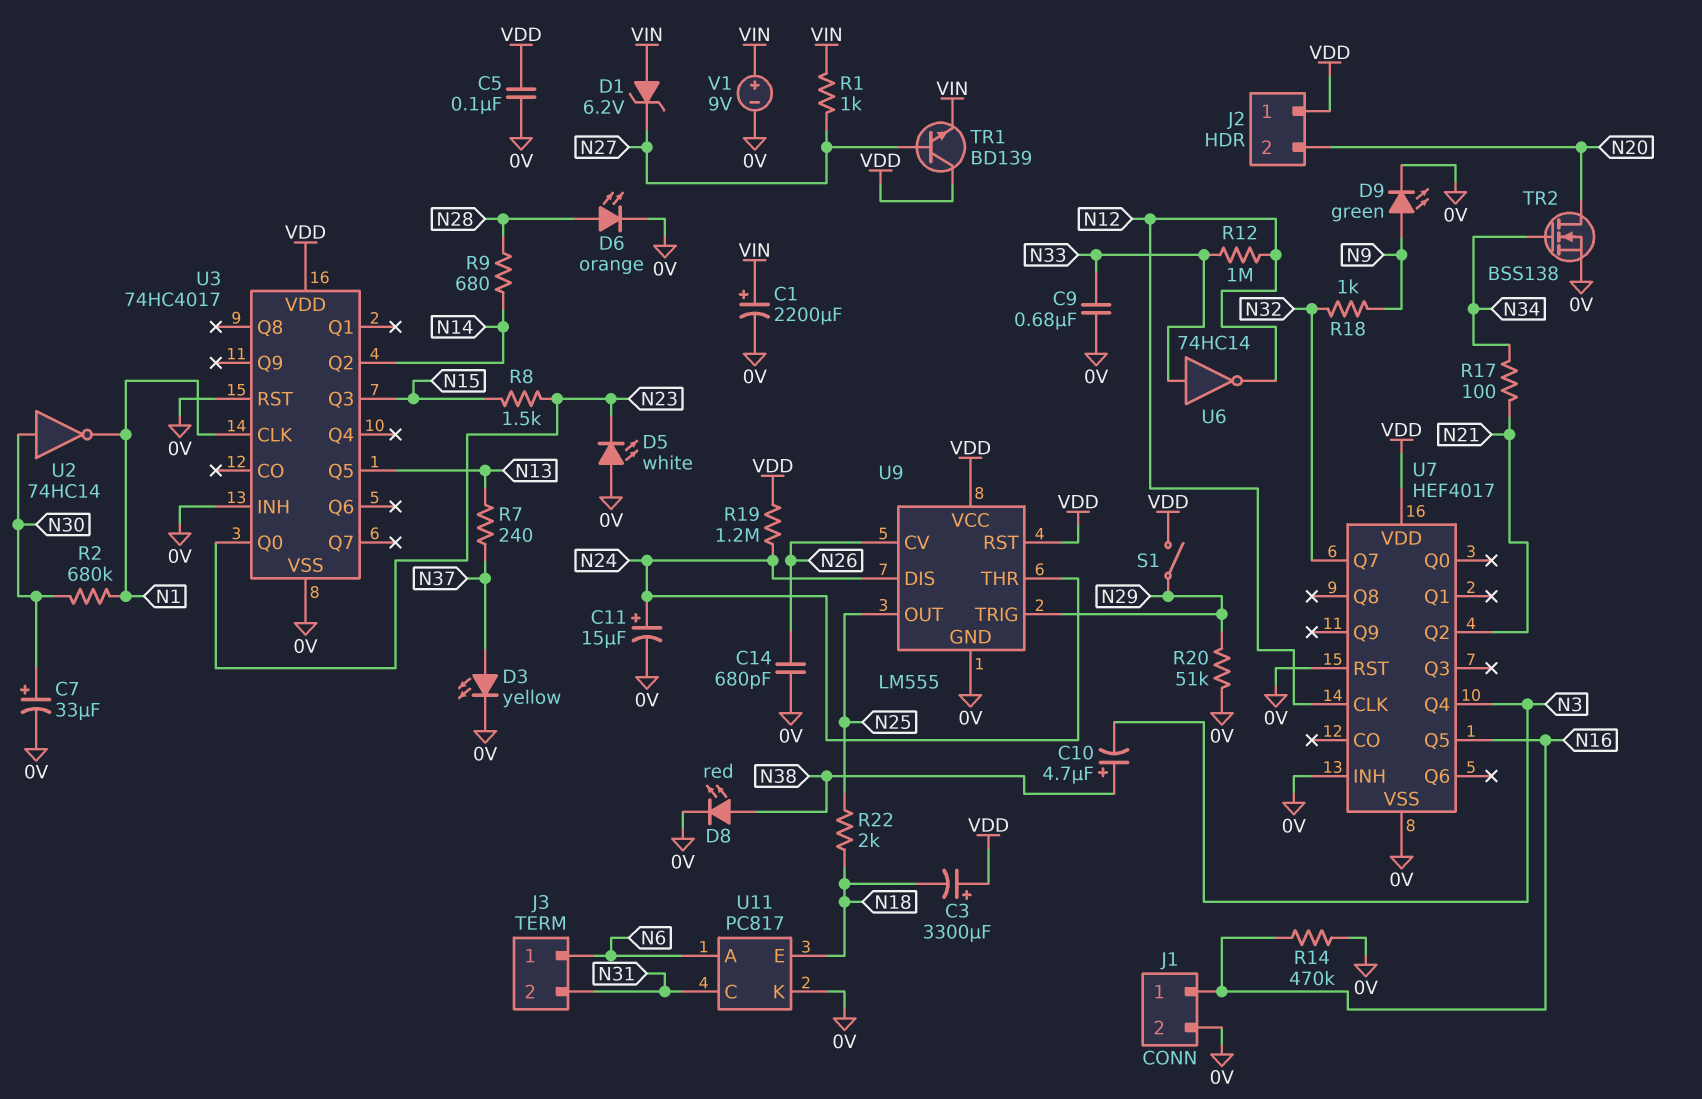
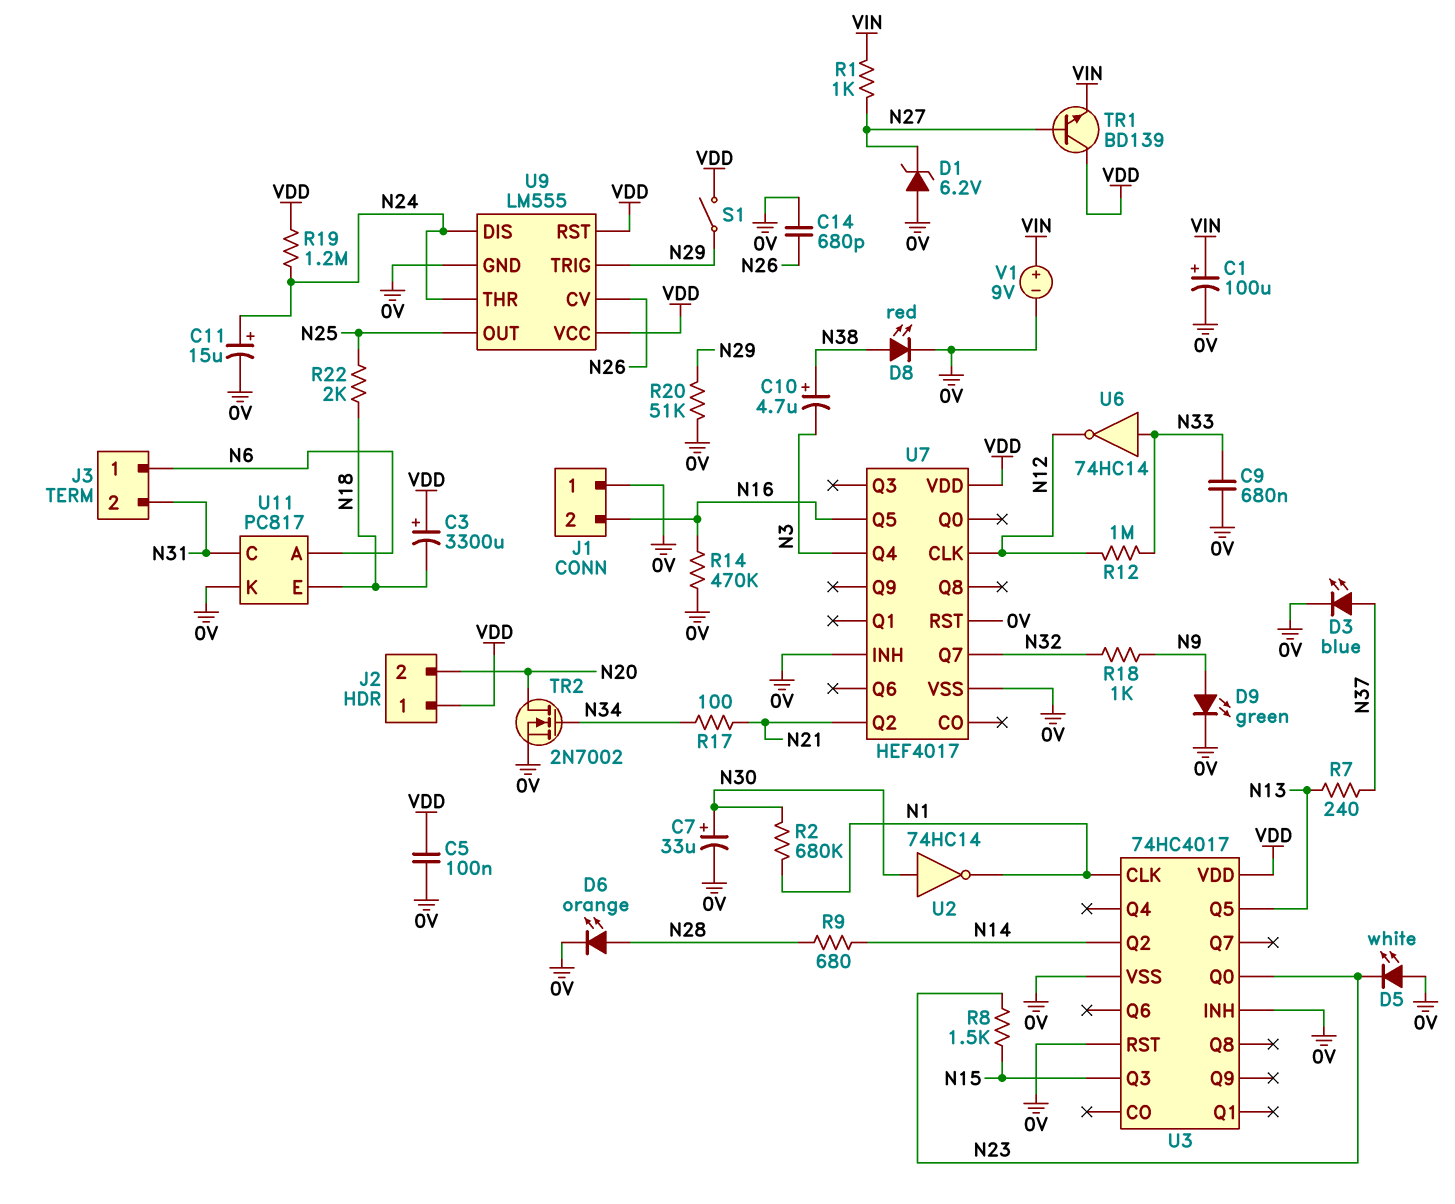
C1: 2200uF (plus VIN, minus 0V) -> 100uF (plus VIN, minus 0V)
D1: zener 6.2V (A VIN, K N27) -> zener 6.2V (A 0V, K N27)
D3: LED yellow (A N37, K 0V) -> LED blue (A N37, K 0V)
J1 pin 1: N16 -> 0V
J1 pin 2: 0V -> N16
TR2: NMOS BSS138 (G N34, D N20, S 0V) -> NMOS 2N7002 (G N34, D N20, S 0V)

